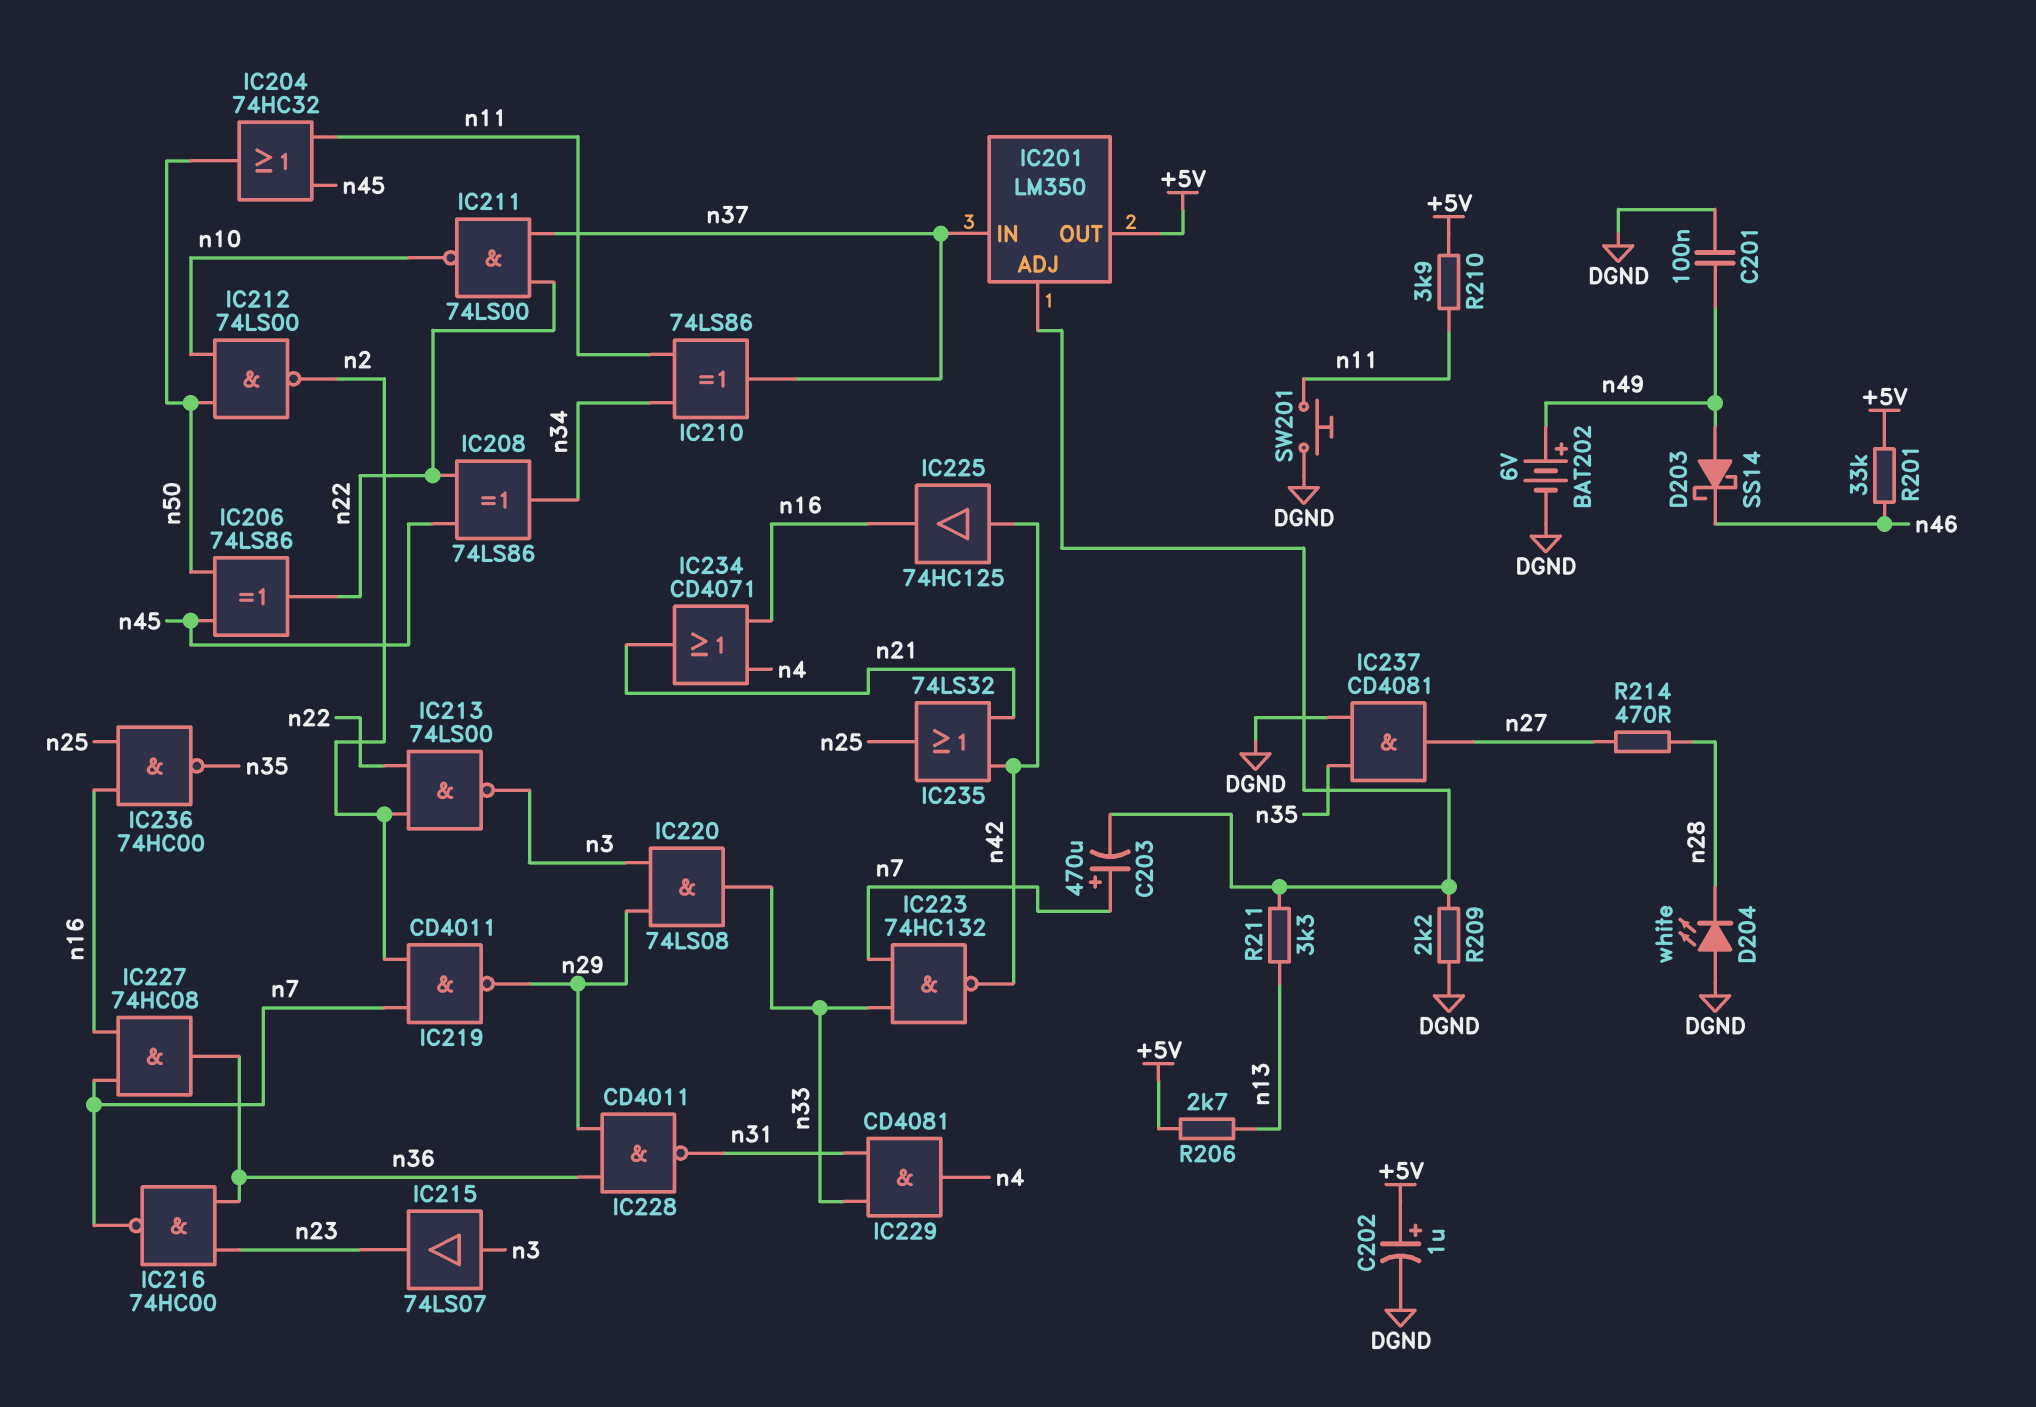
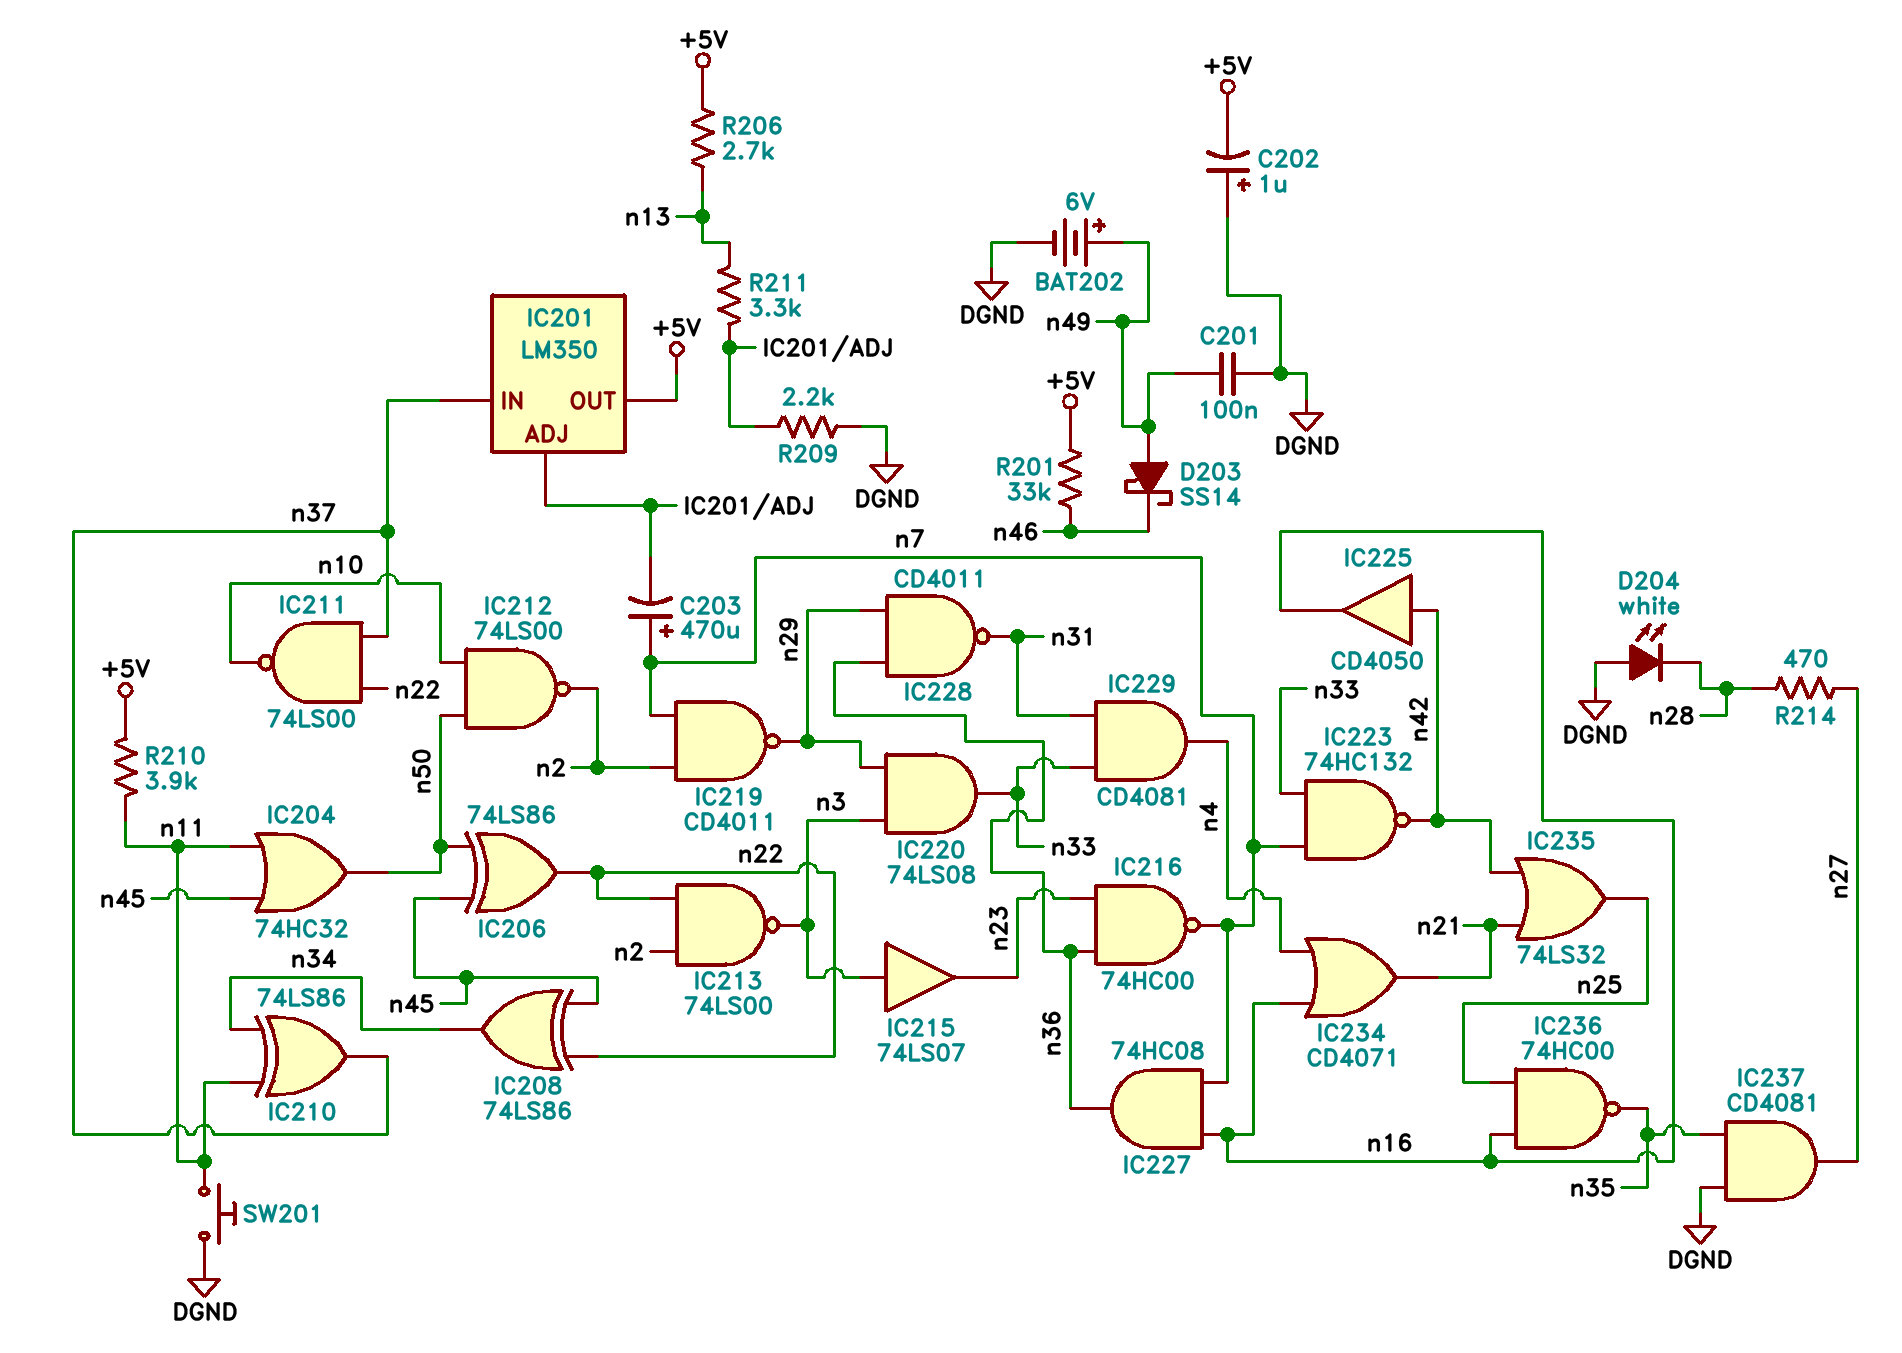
C202: 1uF (plus +5V, minus DGND) -> 1uF (plus DGND, minus +5V)
IC225: buffer 74HC125 (in n42, out n16) -> buffer CD4050 (in n42, out n16)

